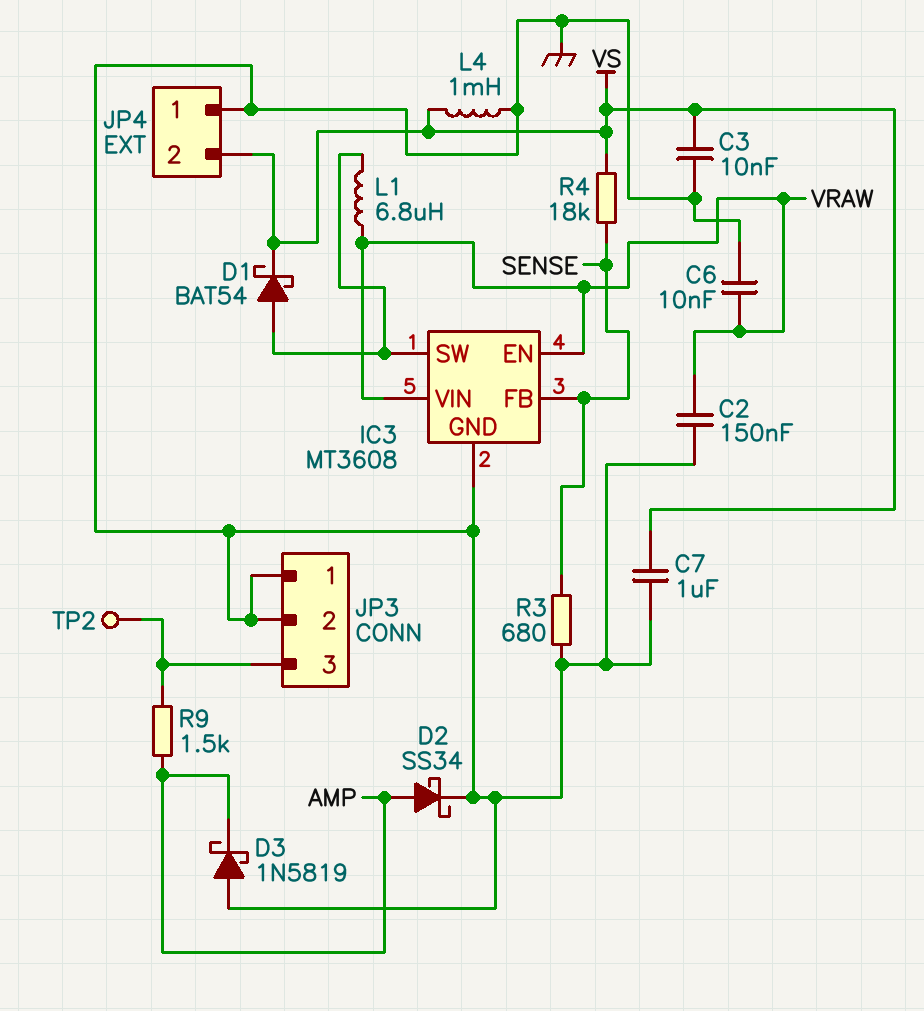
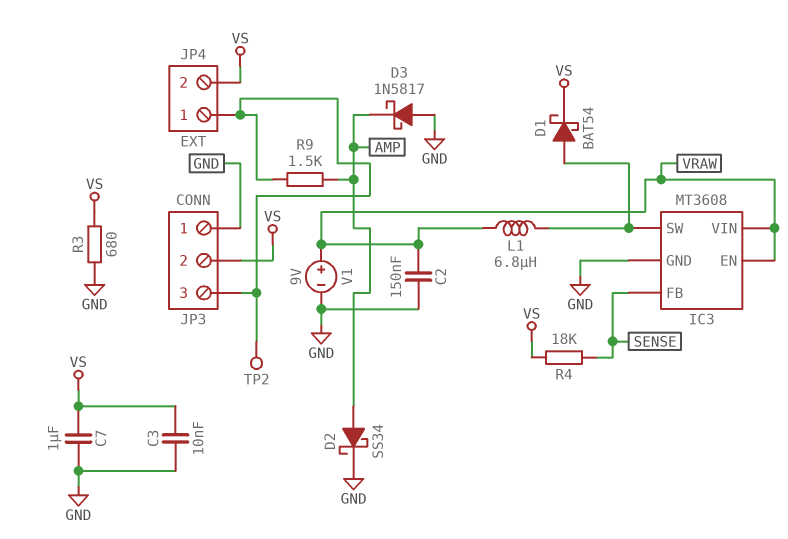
C6: 10nF (GND, VRAW) -> none
D3: schottky 1N5819 (A GND, K AMP) -> schottky 1N5817 (A GND, K AMP)
JP3 pin 2: GND -> VS
JP4 pin 1: GND -> JP3/3
L4: 1mH (GND, VS) -> none
R3: 680 (GND, SENSE) -> 680 (GND, VS)
V1: none -> 9V (plus VRAW, minus GND)

